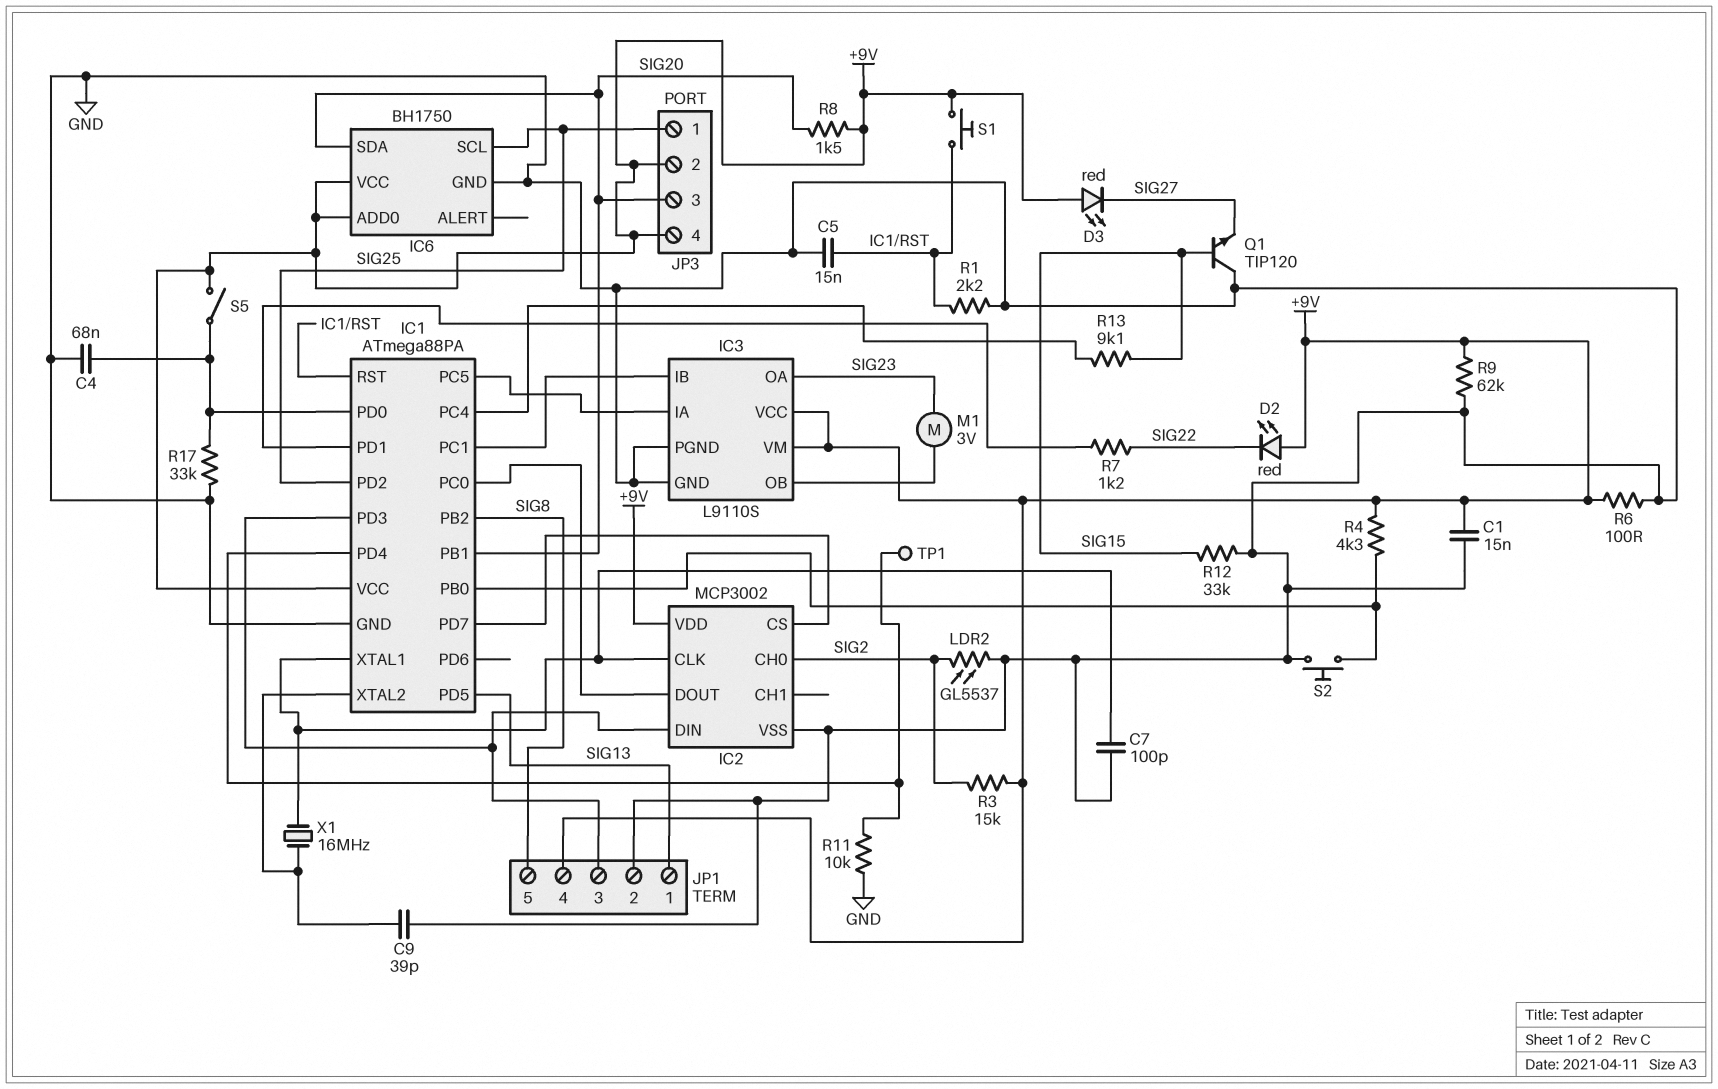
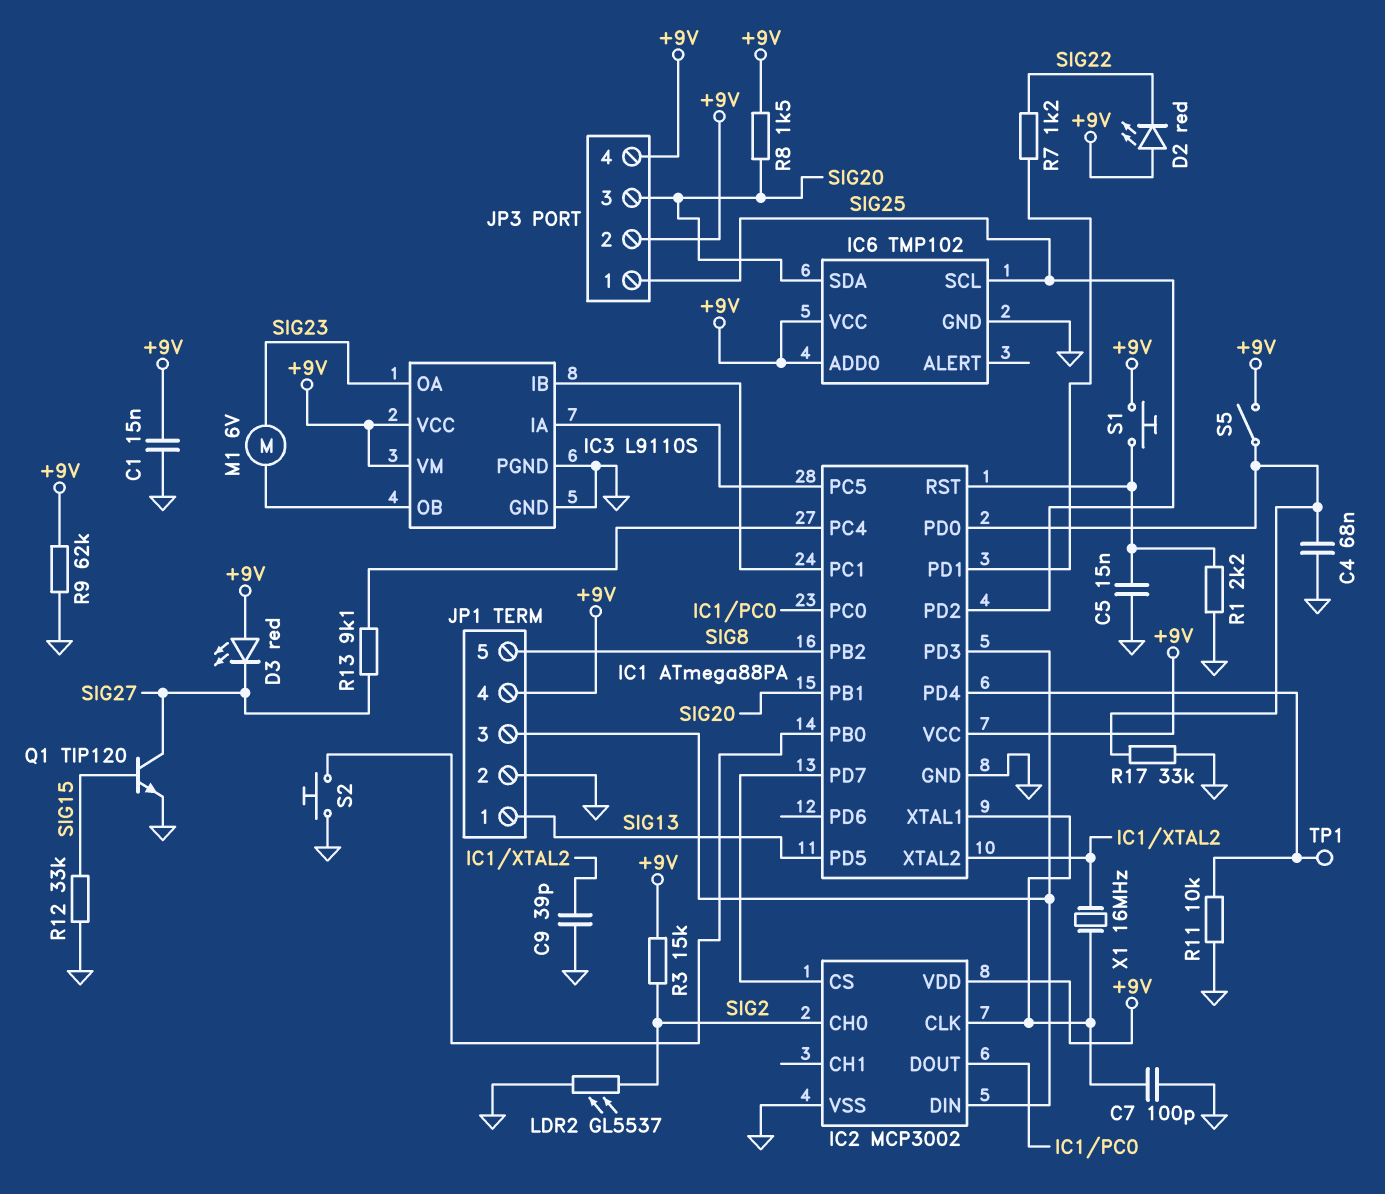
IC6: BH1750 -> TMP102
M1: motor 3V (IC3/OB, SIG23) -> motor 6V (IC3/OB, SIG23)
Q1: NPN TIP120 (B SIG15, C GND, E SIG27) -> NPN TIP120 (B SIG15, C SIG27, E GND)
R4: 4.3k (+9V, IC1/PB0) -> none
R6: 100 (+9V, GND) -> none
R13: 9.1k (IC1/PC4, SIG15) -> 9.1k (IC1/PC4, SIG27)

